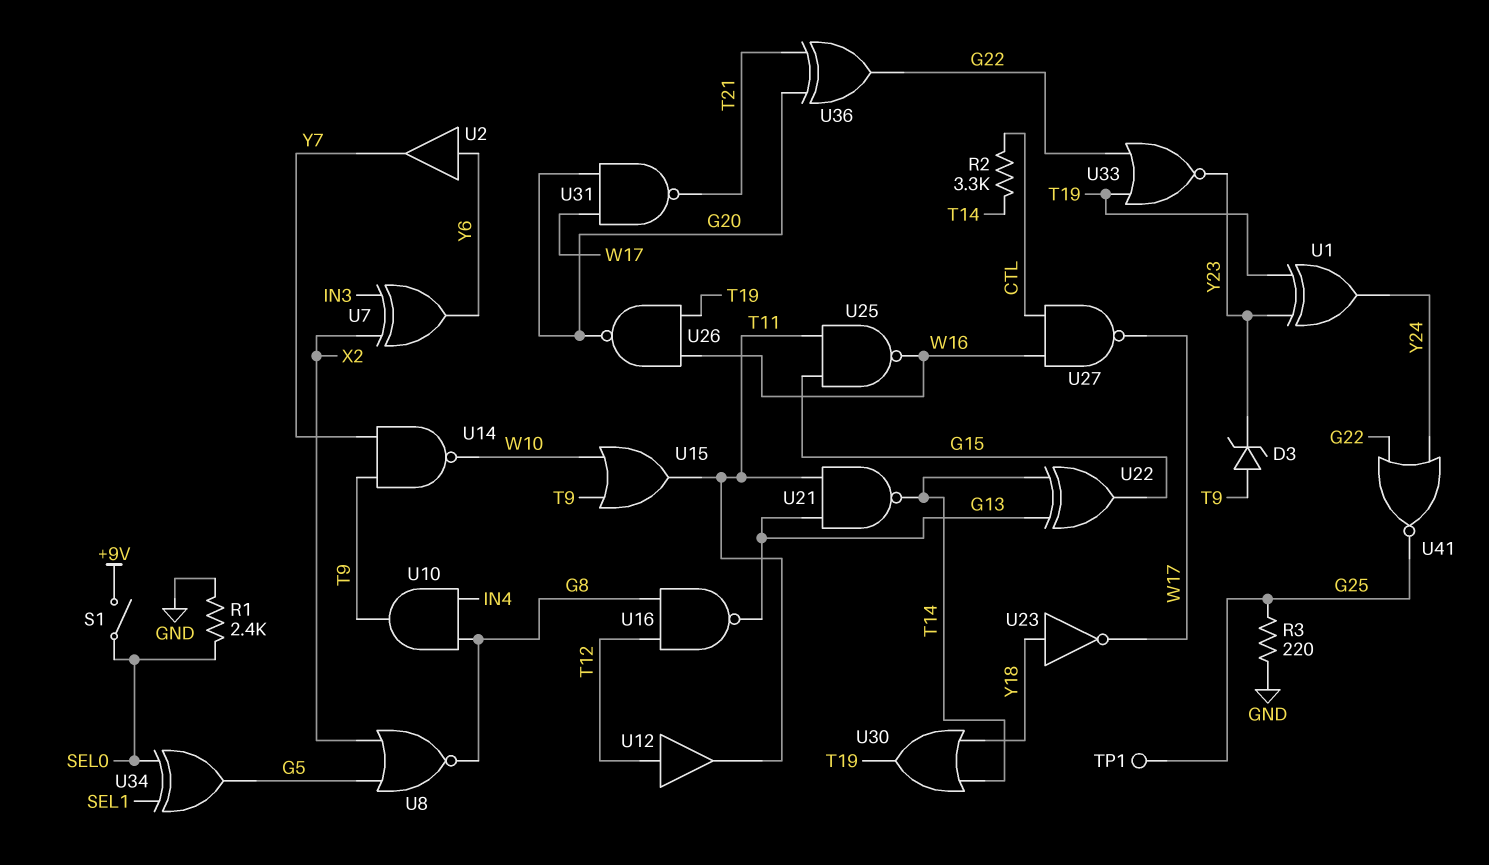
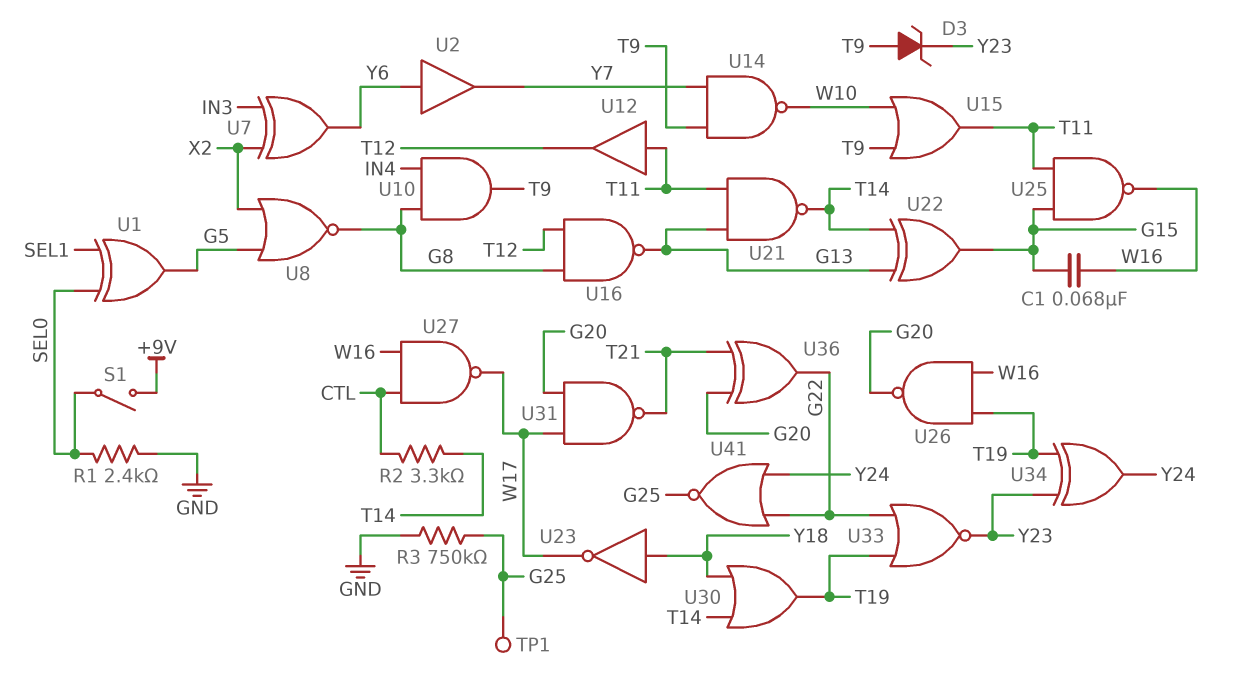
C1: none -> 68nF (G15, W16)
R3: 220 (G25, GND) -> 750k (G25, GND)
U1: XOR (in T19, in Y23, out Y24) -> XOR (in SEL0, in SEL1, out G5)
U12: buffer (in T12, out T11) -> buffer (in T11, out T12)
U34: XOR (in SEL0, in SEL1, out G5) -> XOR (in T19, in Y23, out Y24)

